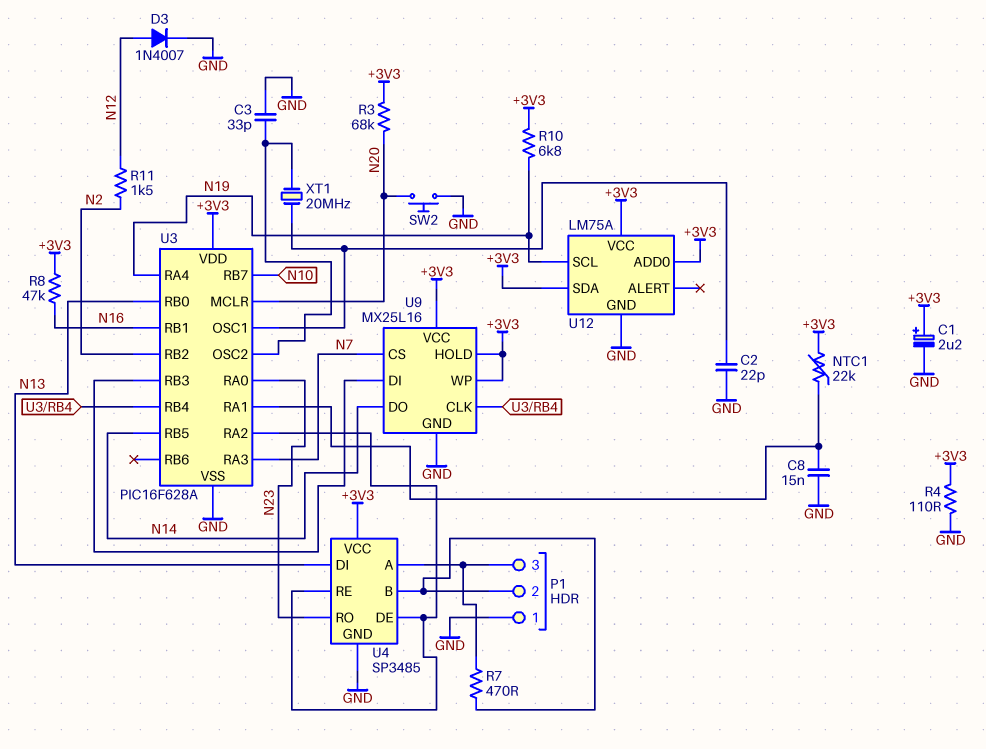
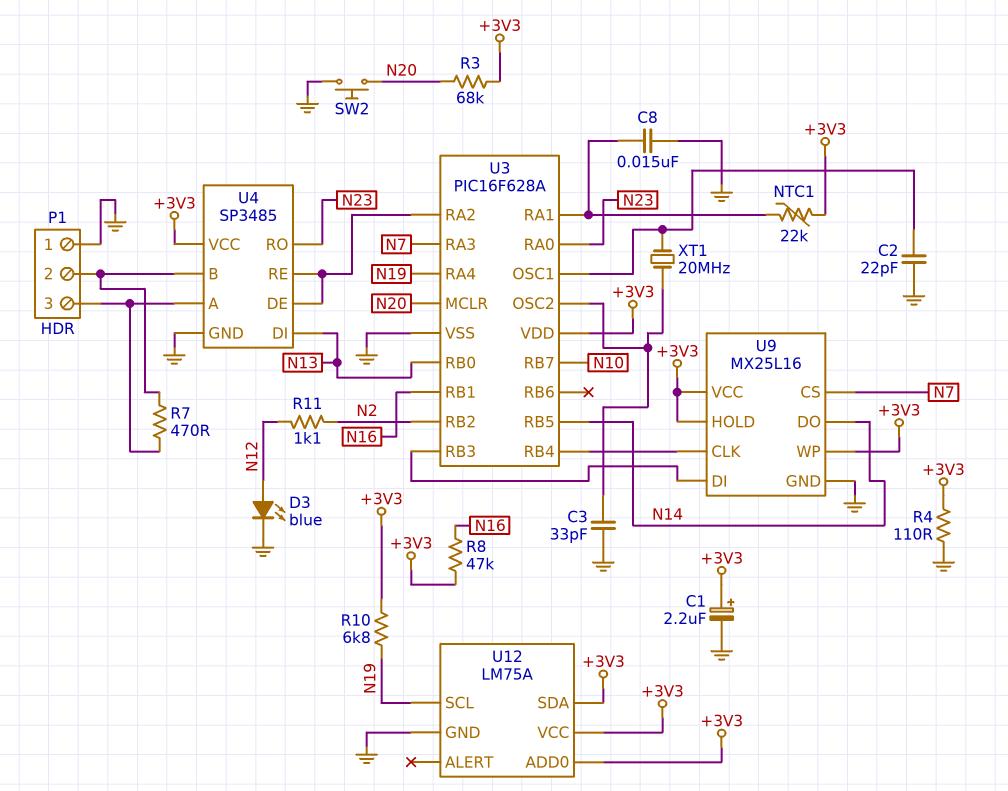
D3: diode 1N4007 (A N12, K GND) -> LED blue (A N12, K GND)
R11: 1.5k (N2, N12) -> 1.1k (N2, N12)

